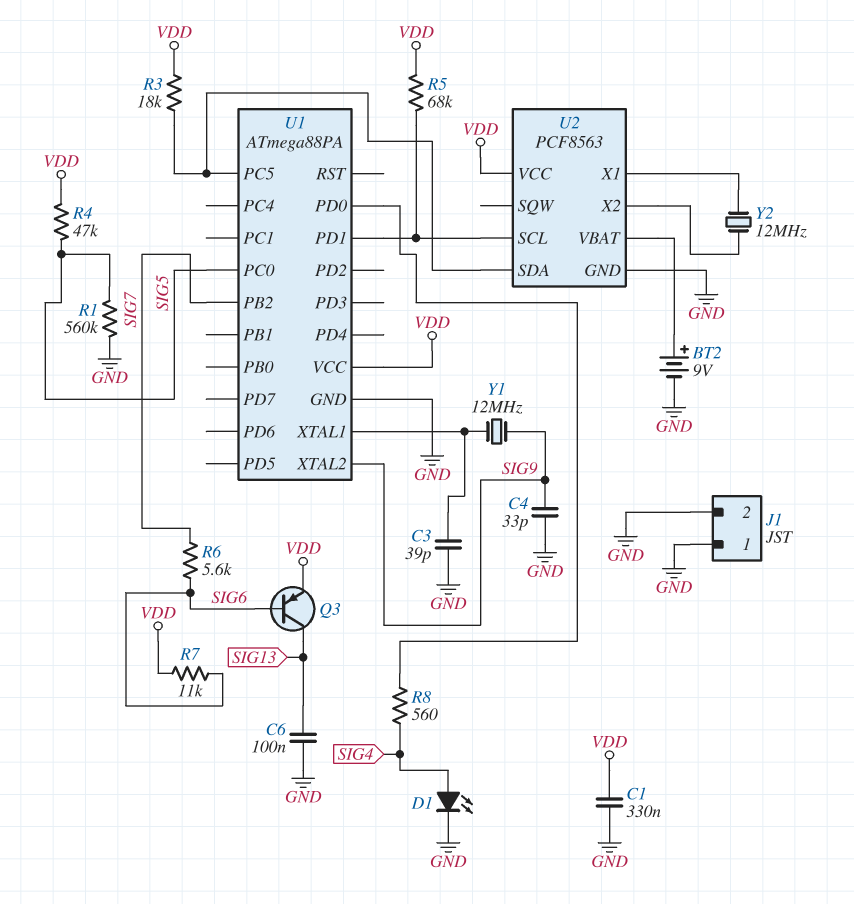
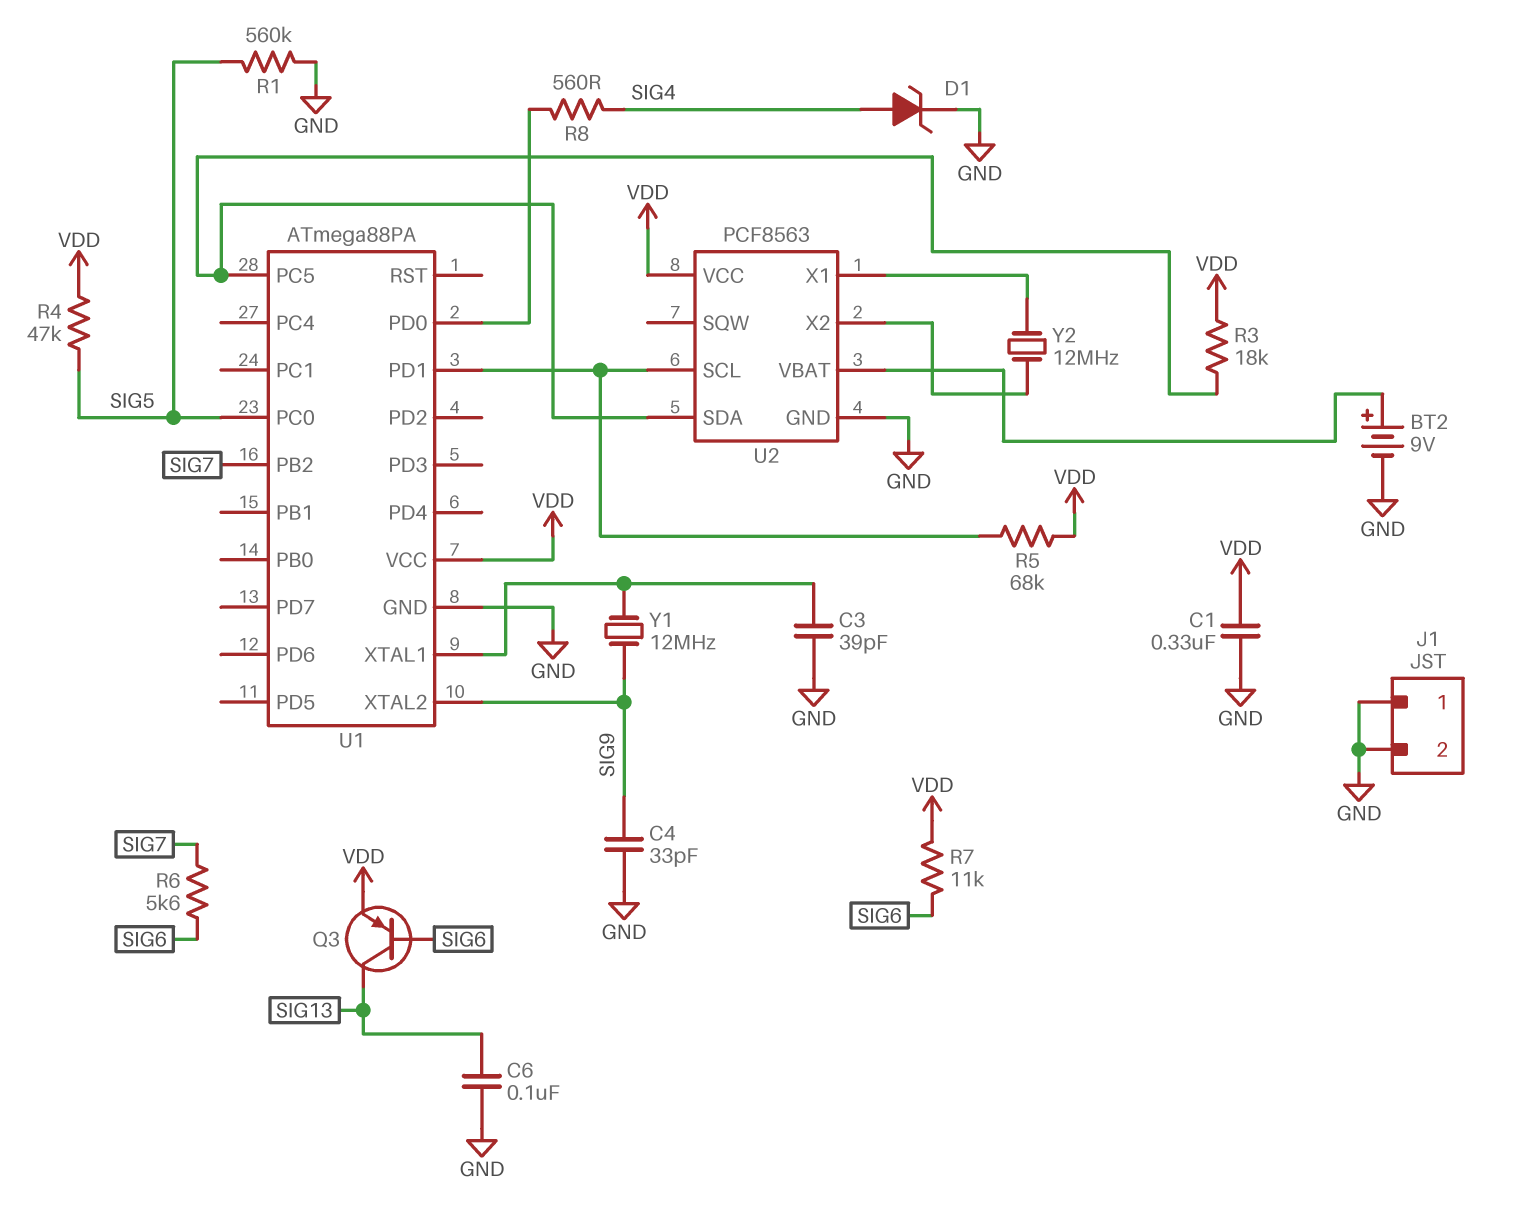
D1: LED (A SIG4, K GND) -> zener (A SIG4, K GND)

